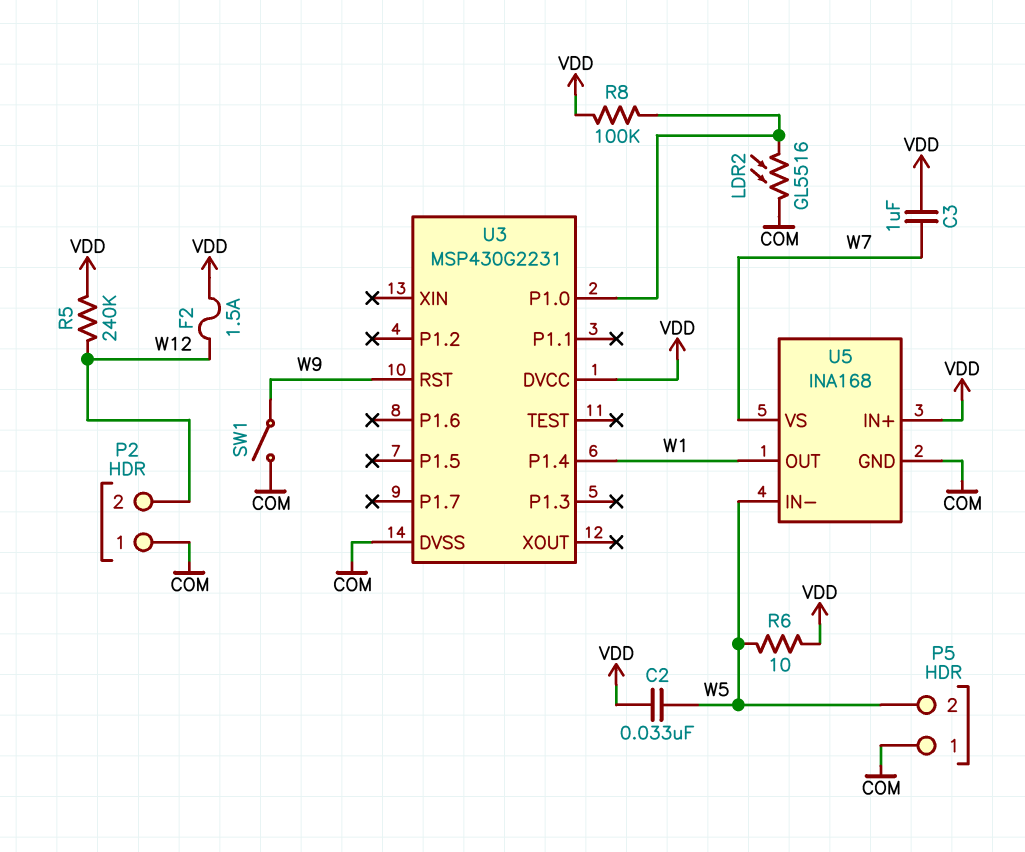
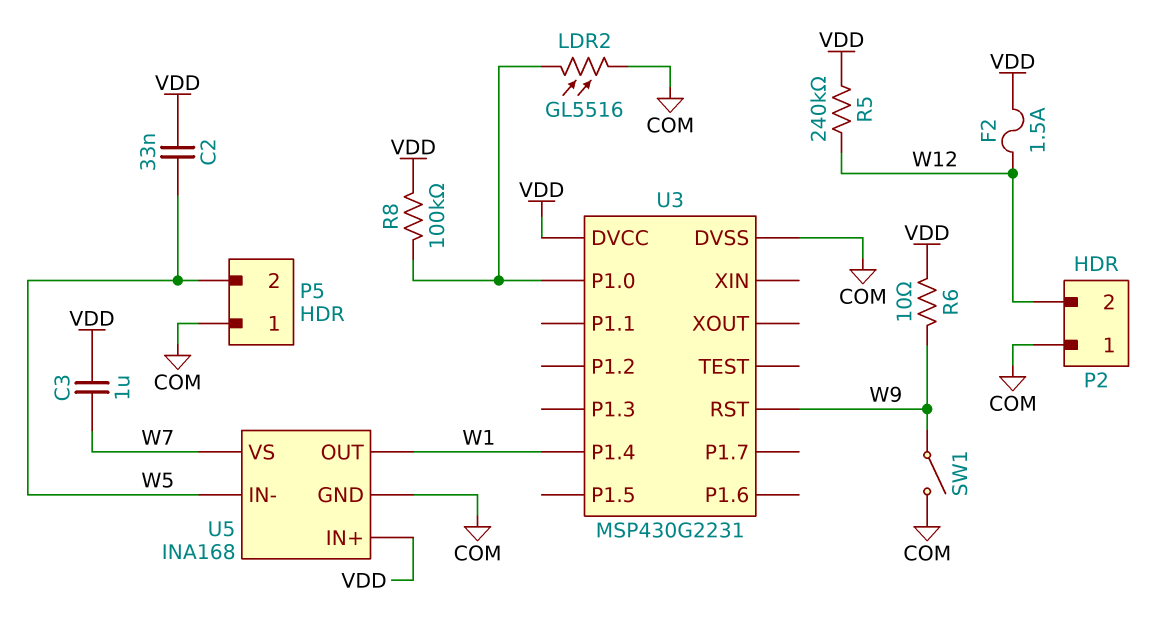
R6: 10 (VDD, W5) -> 10 (VDD, W9)

